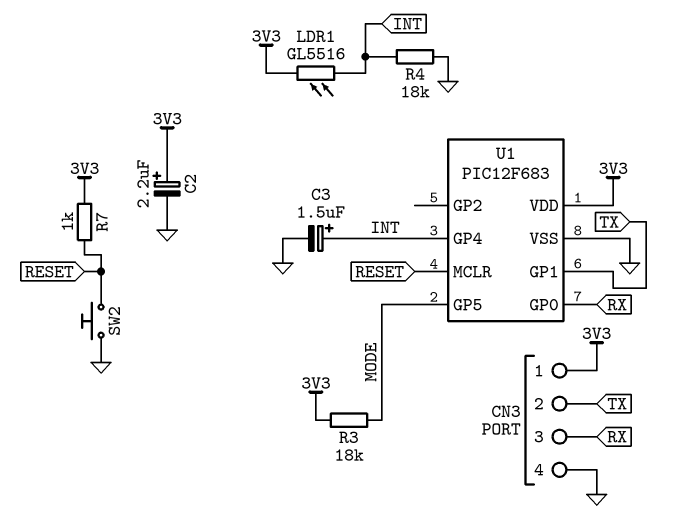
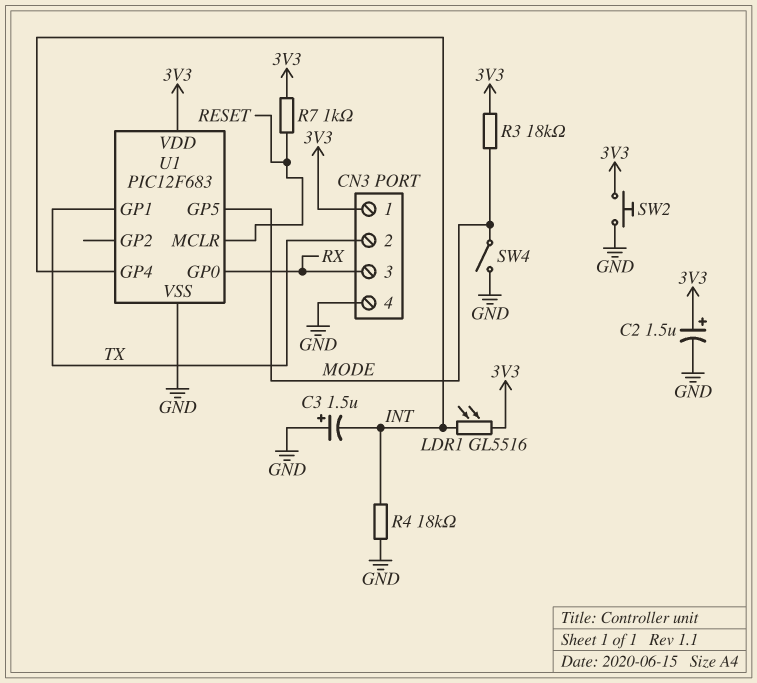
C2: 2.2uF (plus 3V3, minus GND) -> 1.5uF (plus 3V3, minus GND)
C3: 1.5uF (plus INT, minus GND) -> 1.5uF (plus GND, minus INT)
SW2: button (GND, RESET) -> button (3V3, GND)
SW4: none -> switch (GND, MODE)

